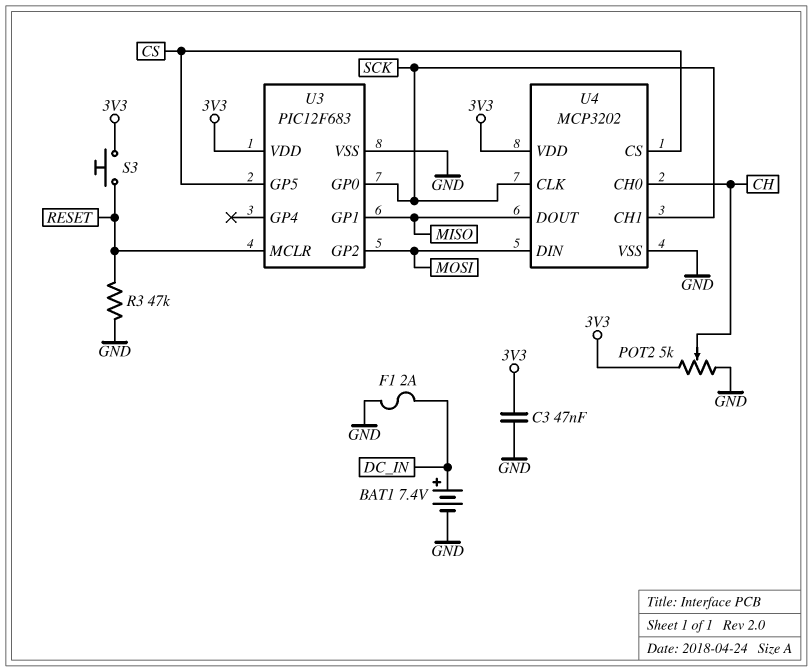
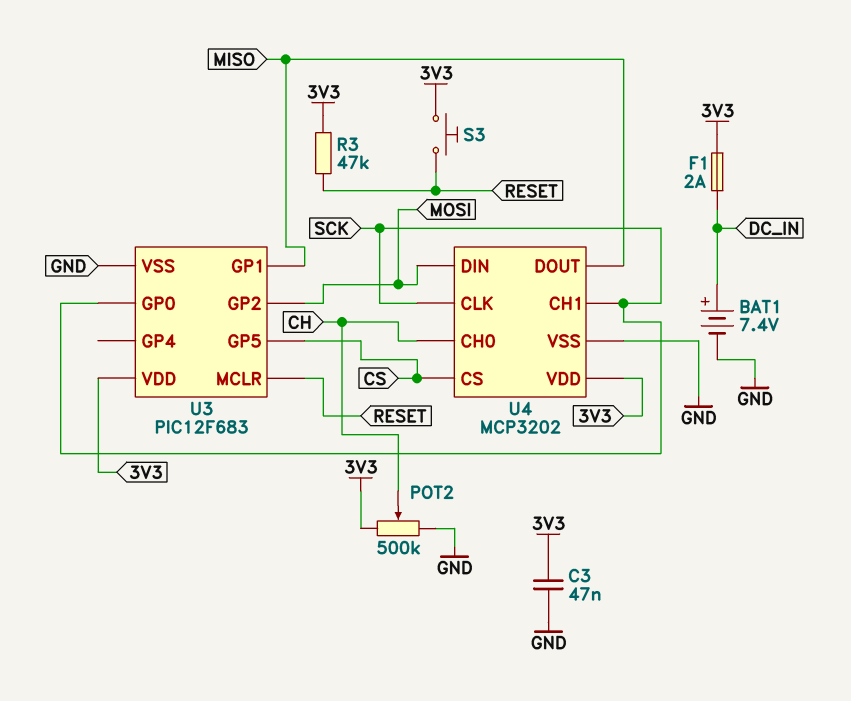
F1: 2A (DC_IN, GND) -> 2A (3V3, DC_IN)
POT2: 5k (3V3, GND, wiper CH) -> 500k (3V3, GND, wiper CH)
R3: 47k (GND, RESET) -> 47k (3V3, RESET)

